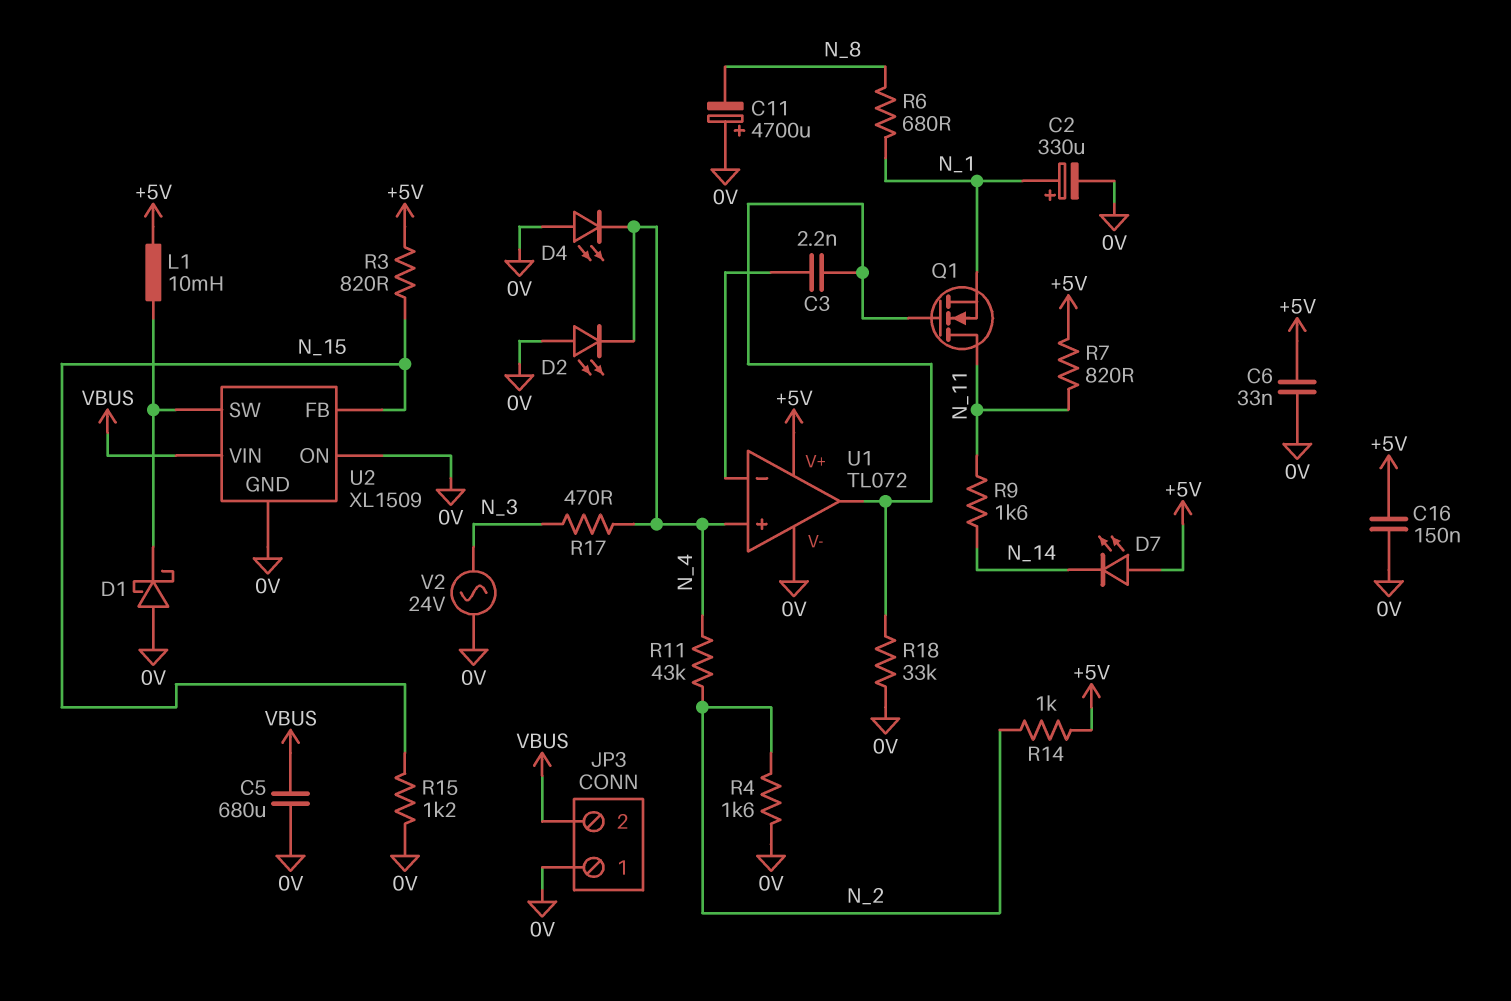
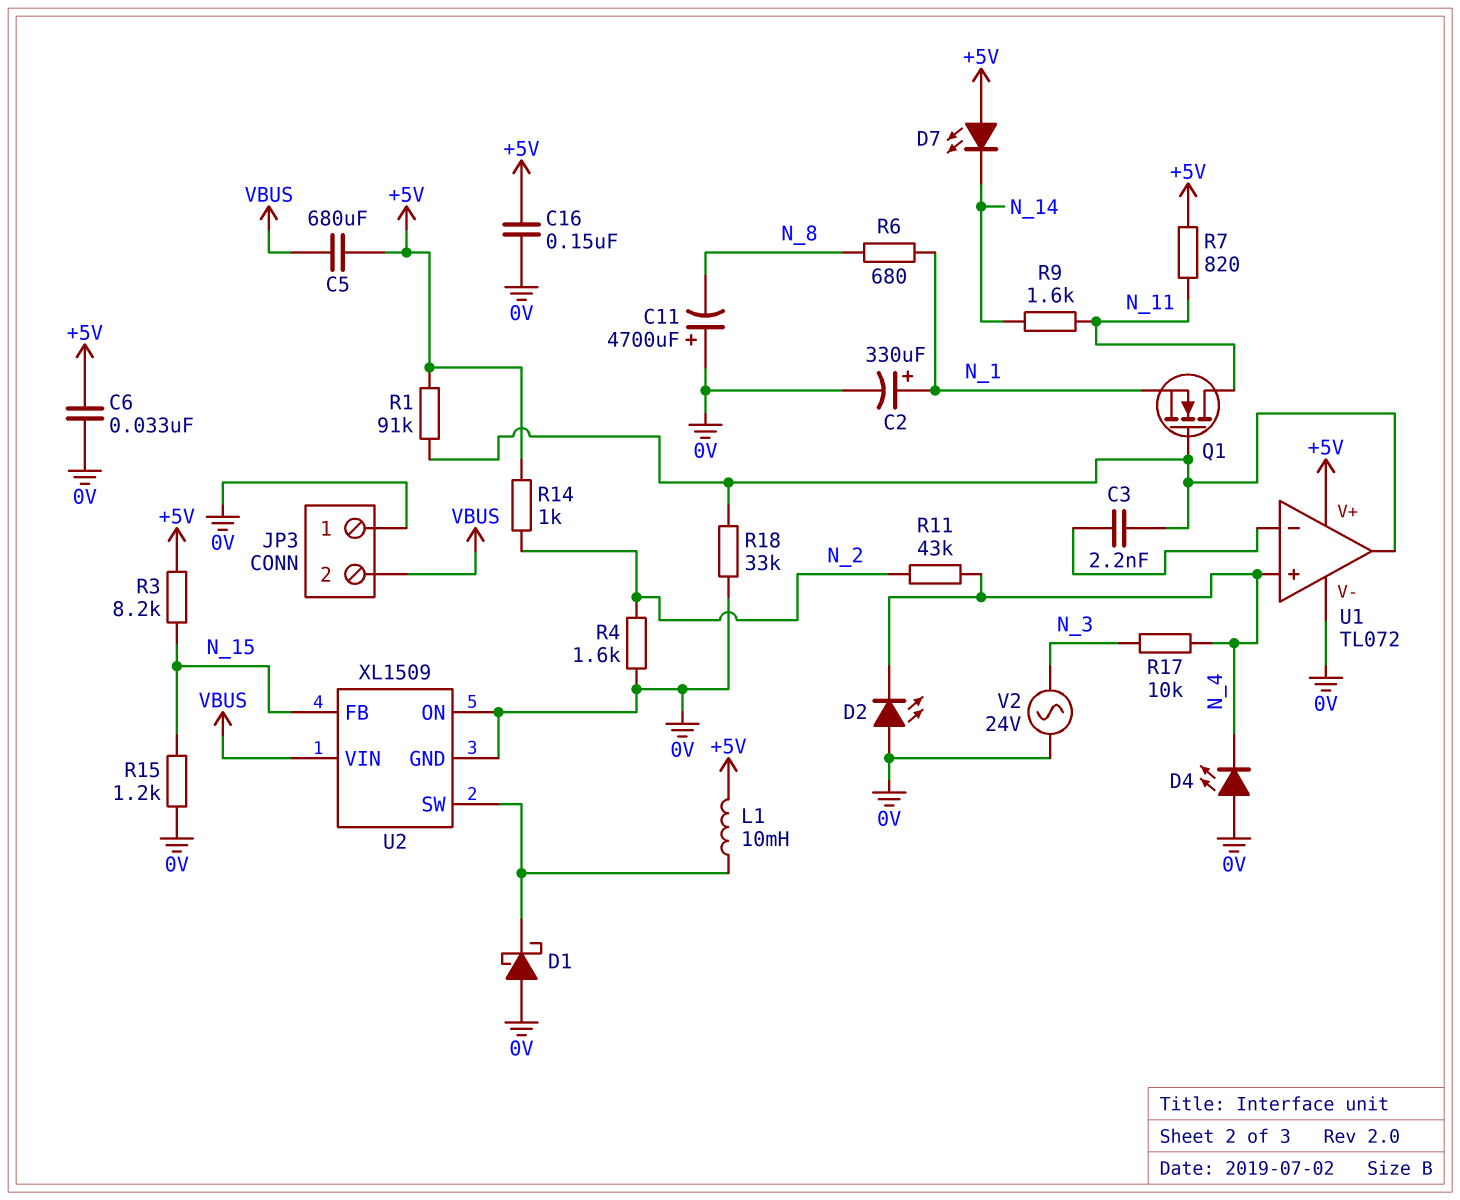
C5: 680uF (0V, VBUS) -> 680uF (+5V, VBUS)
R1: none -> 91k (+5V, U1/out)
R3: 820 (+5V, N_15) -> 8.2k (+5V, N_15)
R17: 470 (N_3, N_4) -> 10k (N_3, N_4)

